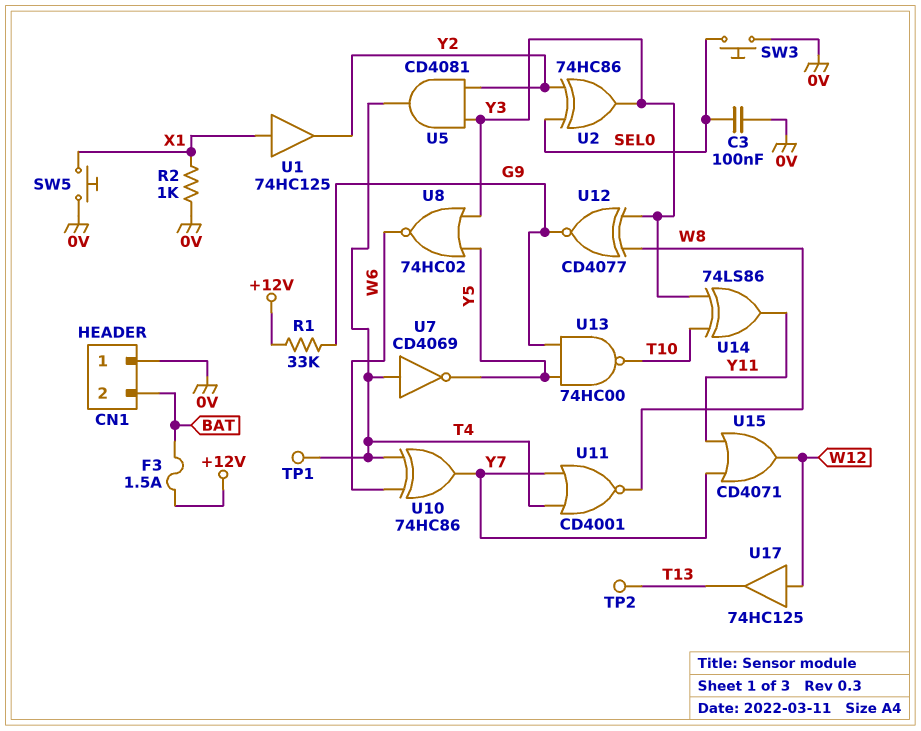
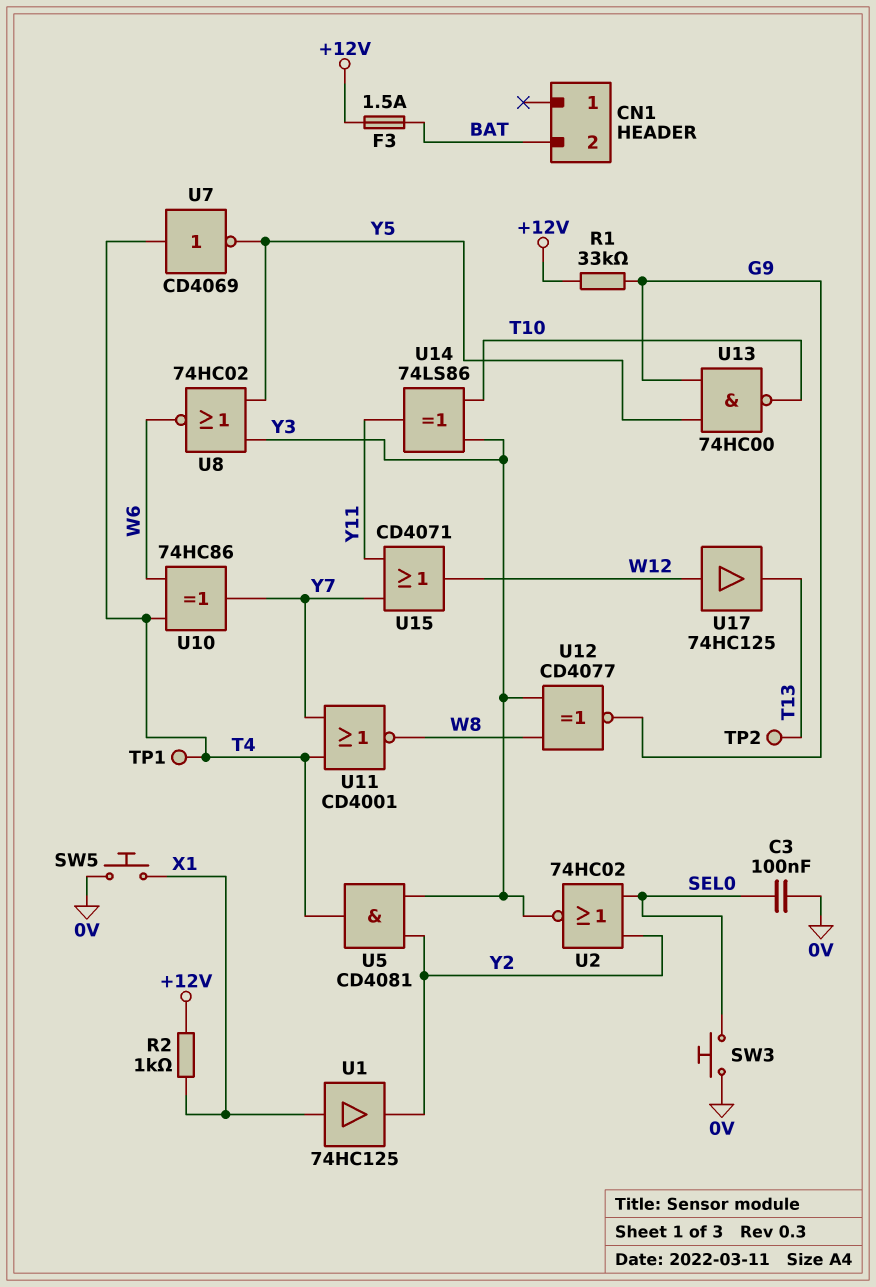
CN1 pin 1: 0V -> none
R2: 1k (0V, X1) -> 1k (+12V, X1)
U2: XOR 74HC86 (in SEL0, in Y2, out Y3) -> NOR 74HC02 (in SEL0, in Y2, out Y3)

